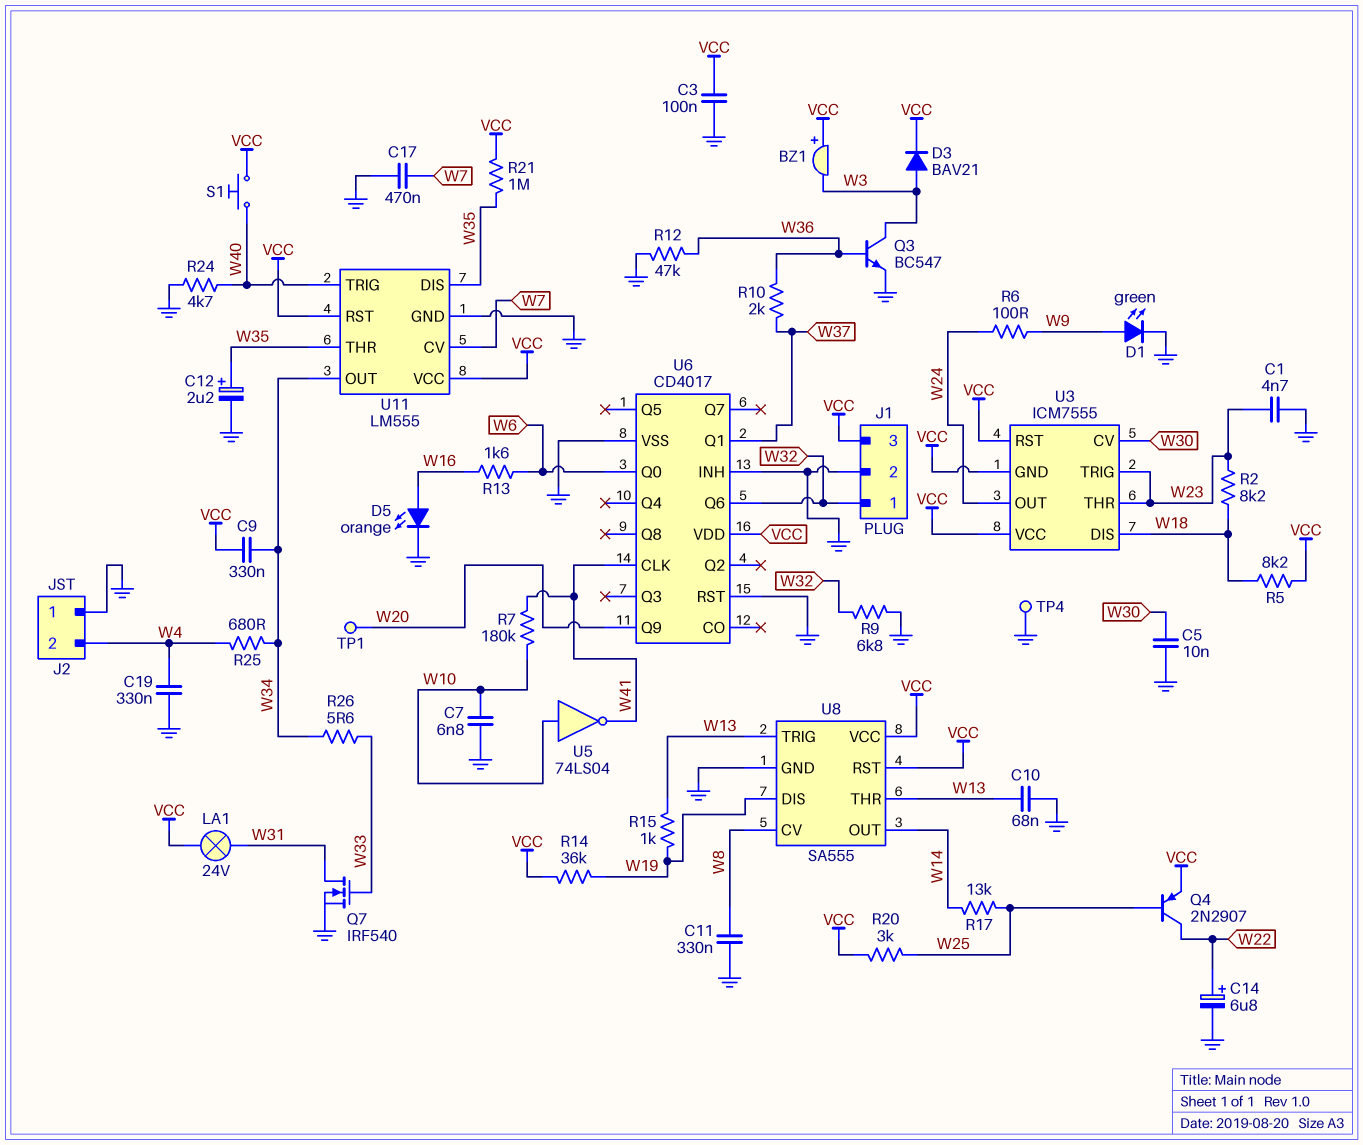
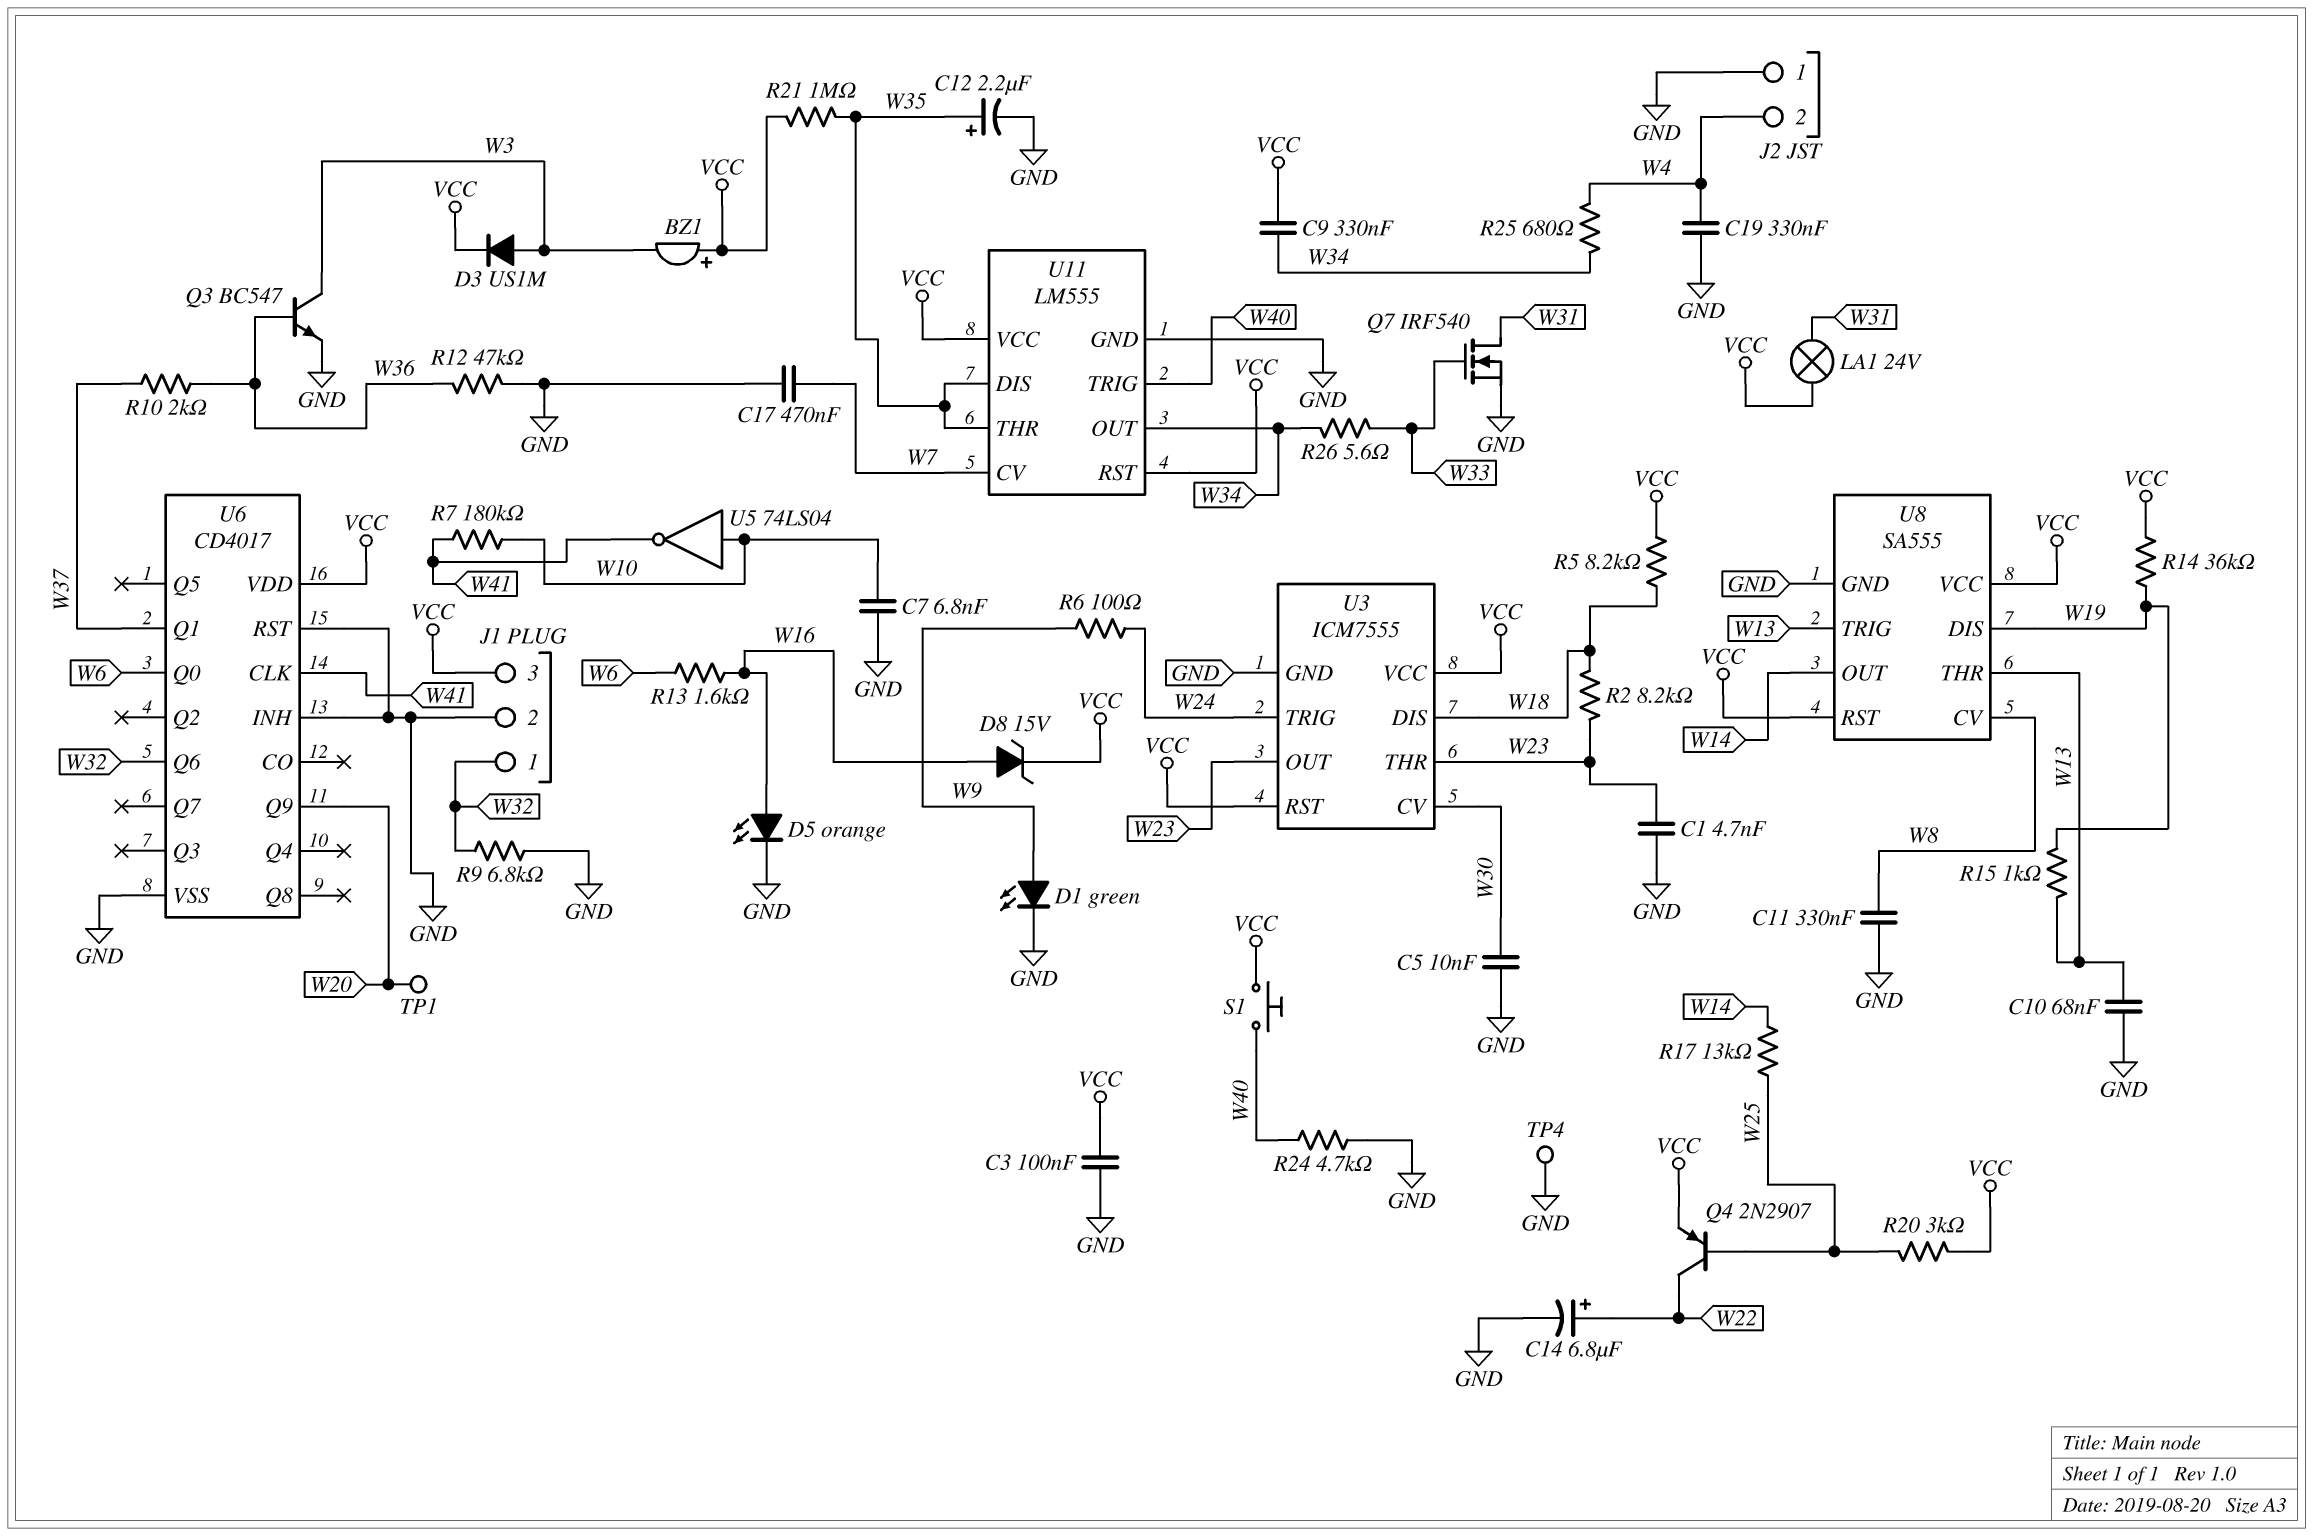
D3: diode BAV21 (A W3, K VCC) -> diode US1M (A W3, K VCC)
D8: none -> zener 15V (A W16, K VCC)
U3 pin GND: VCC -> GND
U3 pin OUT: W24 -> W23
U3 pin TRIG: W23 -> W24

